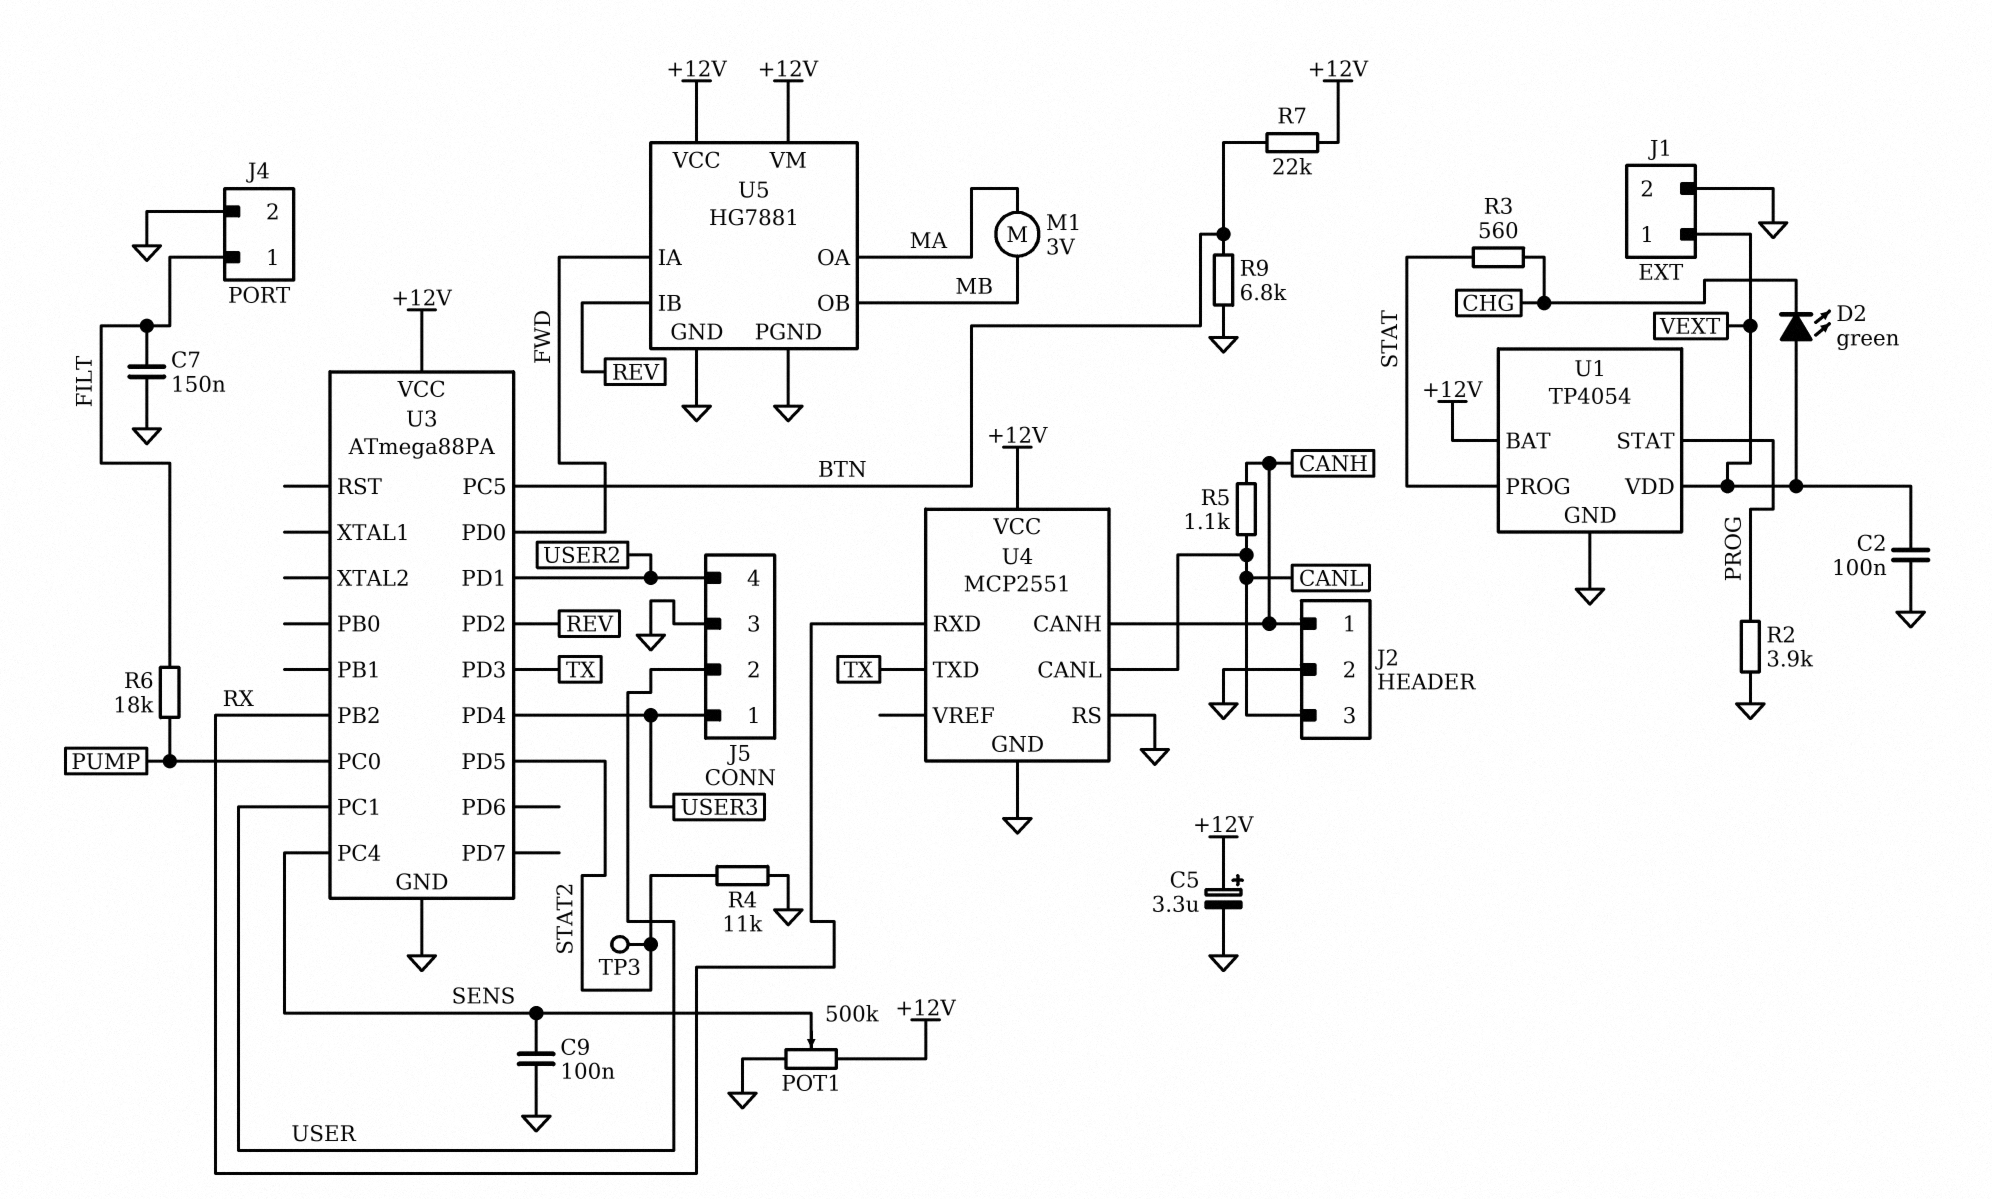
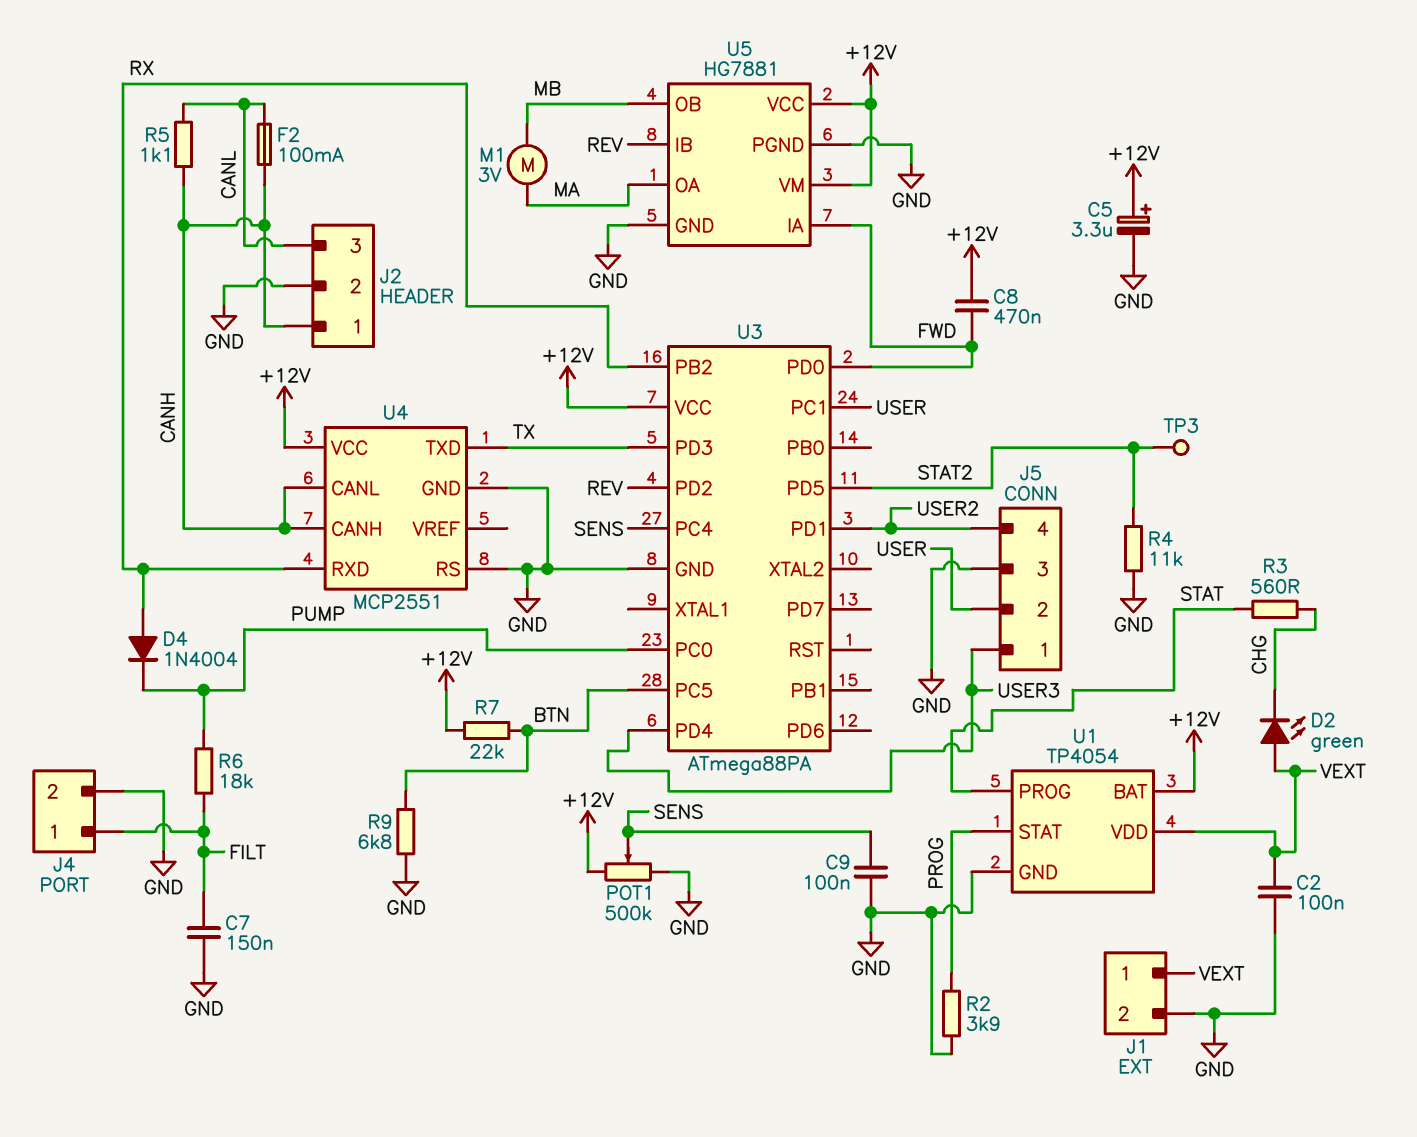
C8: none -> 470nF (+12V, FWD)
D4: none -> diode 1N4004 (A RX, K PUMP)
F2: none -> 100mA (CANH, CANL)
U4 pin CANL: CANL -> CANH

